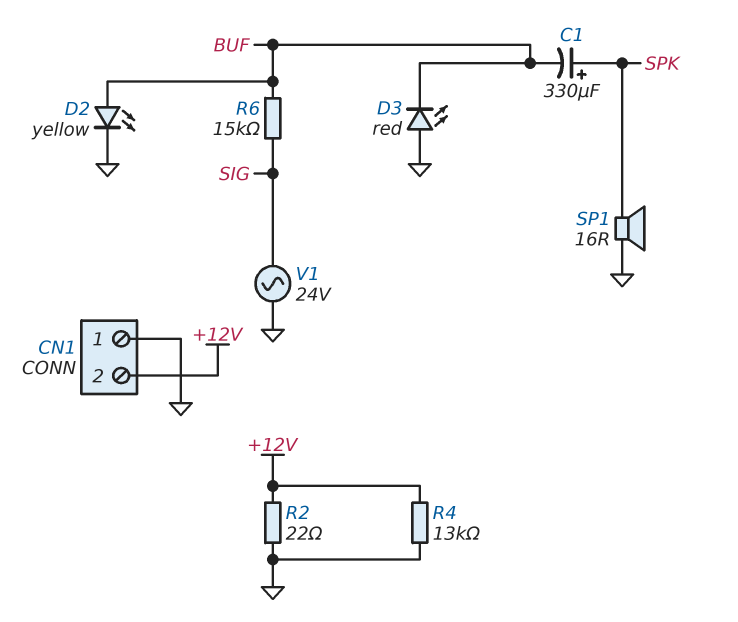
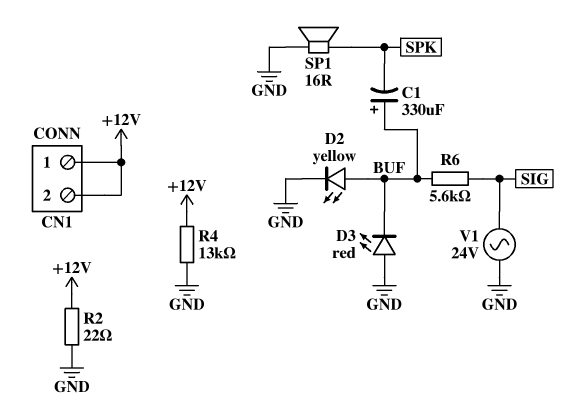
C1: 330uF (plus SPK, minus BUF) -> 330uF (plus BUF, minus SPK)
CN1 pin 1: GND -> +12V
R6: 15k (BUF, SIG) -> 5.6k (BUF, SIG)

